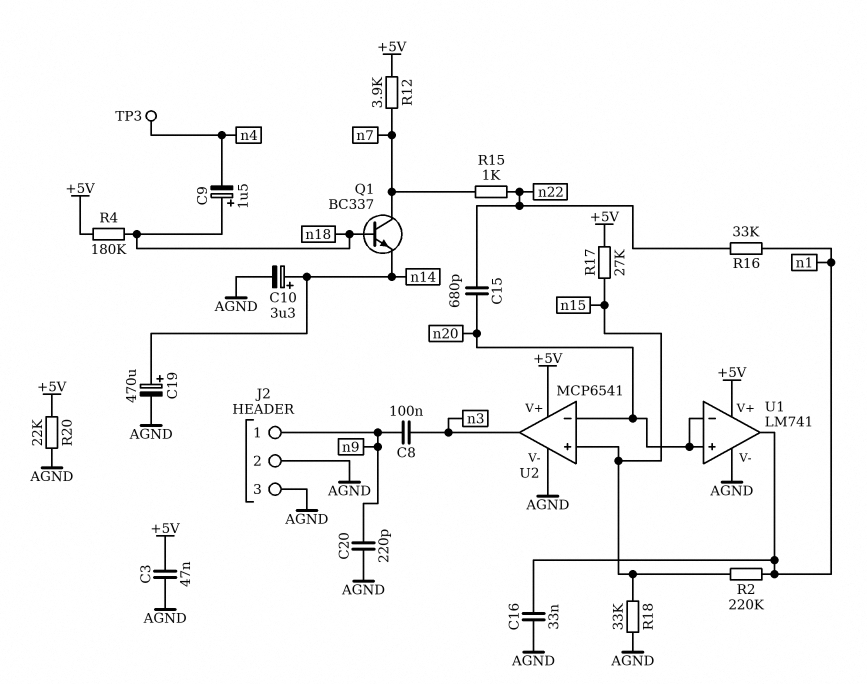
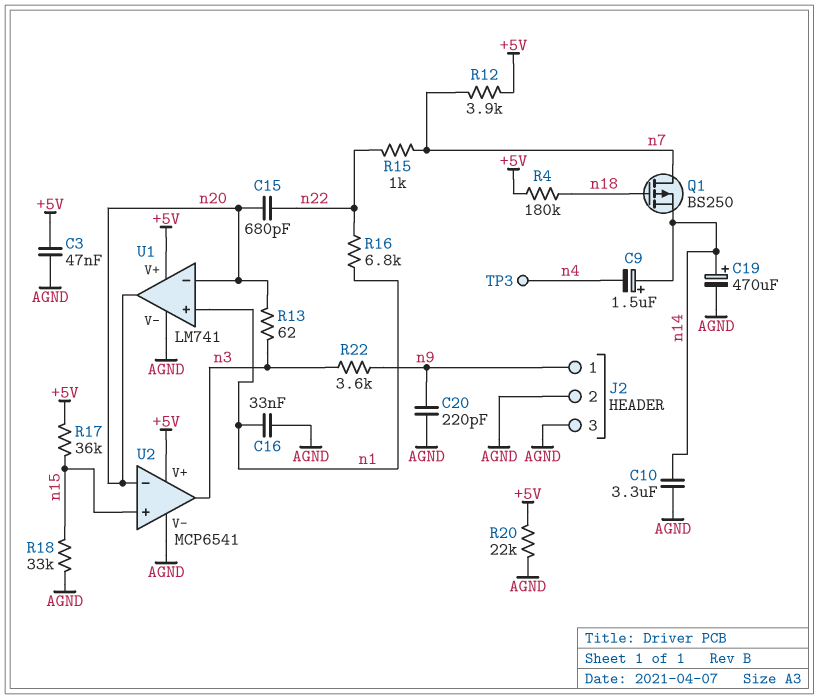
C8: 100nF (n3, n9) -> none
C9: 1.5uF (plus n18, minus n4) -> 1.5uF (plus n14, minus n4)
C10: 3.3uF (plus n14, minus AGND) -> 3.3uF (AGND, n14)
Q1: NPN BC337 (B n18, C n7, E n14) -> PMOS BS250 (G n18, D n7, S n14)
R2: 220k (n1, n15) -> none
R13: none -> 62 (n3, n20)
R16: 33k (n1, n22) -> 6.8k (n1, n22)
R17: 27k (+5V, n15) -> 36k (+5V, n15)
R22: none -> 3.6k (n3, n9)
U1 pin in+: n20 -> n1
U1 pin out: n1 -> n20

